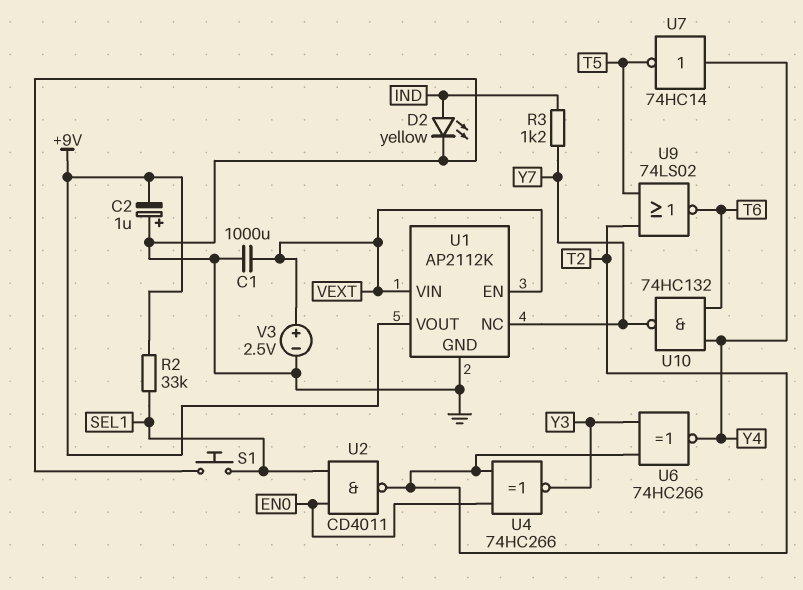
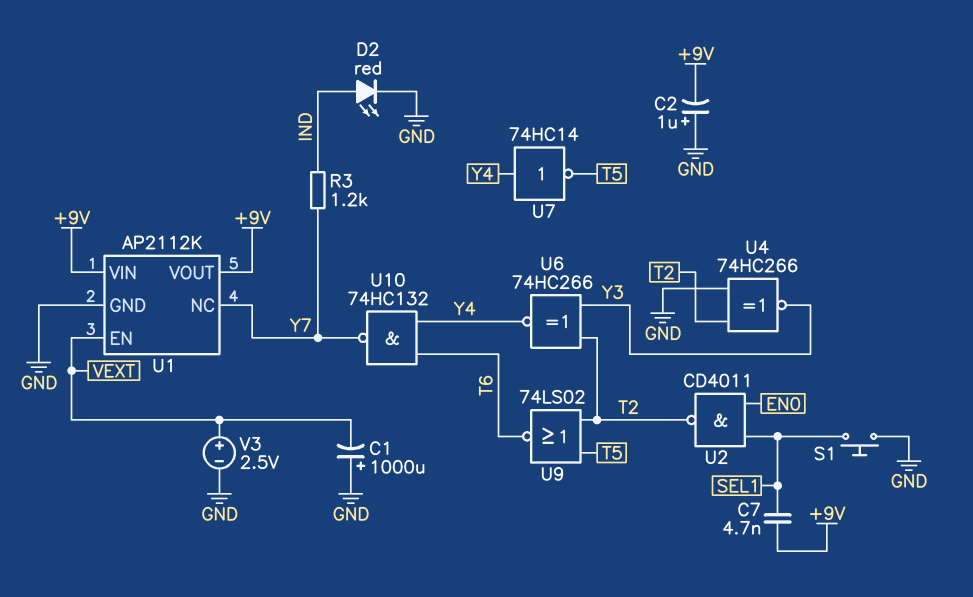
C1: 1000uF (GND, VEXT) -> 1000uF (plus GND, minus VEXT)
C7: none -> 4.7nF (+9V, SEL1)
D2: LED yellow (A IND, K GND) -> LED red (A IND, K GND)
R2: 33k (+9V, SEL1) -> none
U1 pin VIN: VEXT -> +9V
U4: XNOR 74HC266 (in EN0, in T2, out Y3) -> XNOR 74HC266 (in GND, in T2, out Y3)

